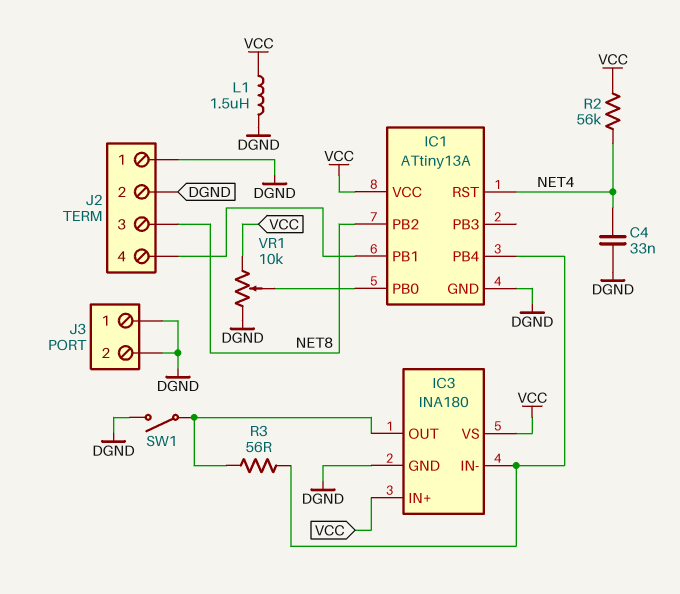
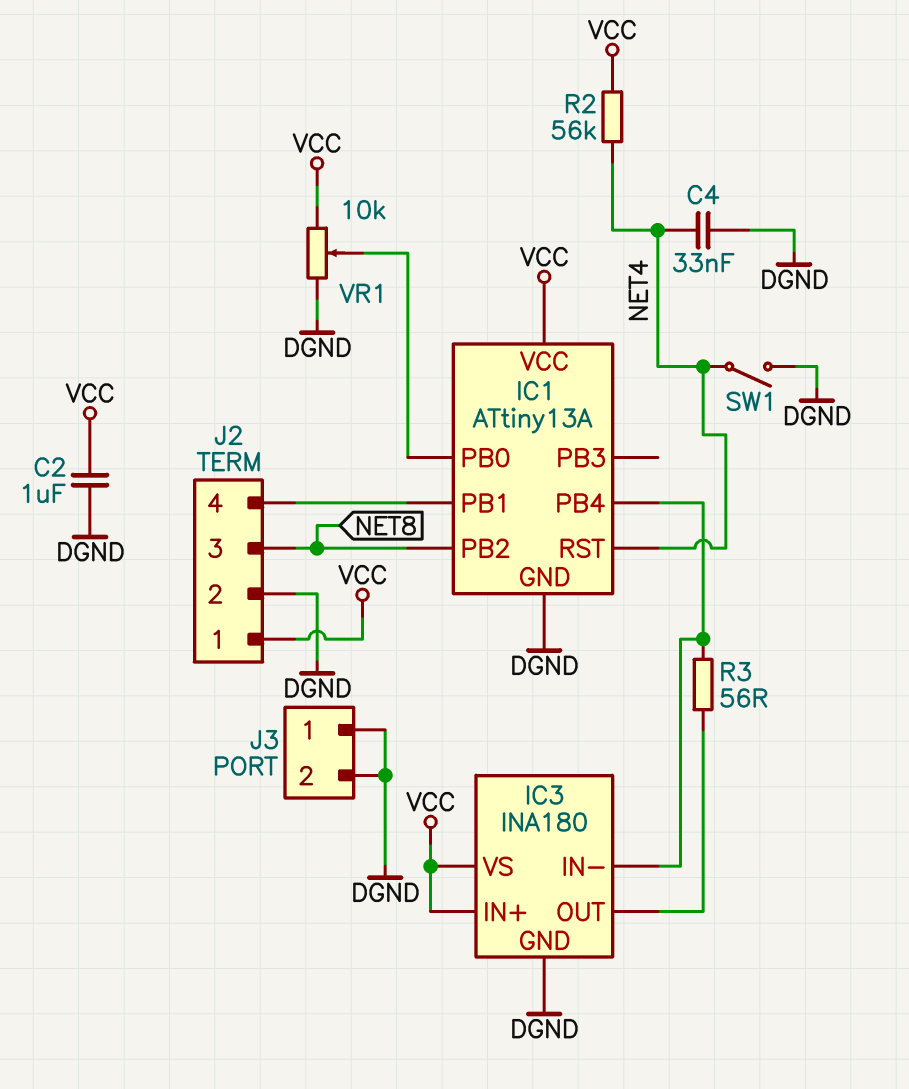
C2: none -> 1uF (DGND, VCC)
J2 pin 1: DGND -> VCC
L1: 1.5uH (DGND, VCC) -> none
SW1: switch (DGND, IC3/OUT) -> switch (DGND, NET4)

